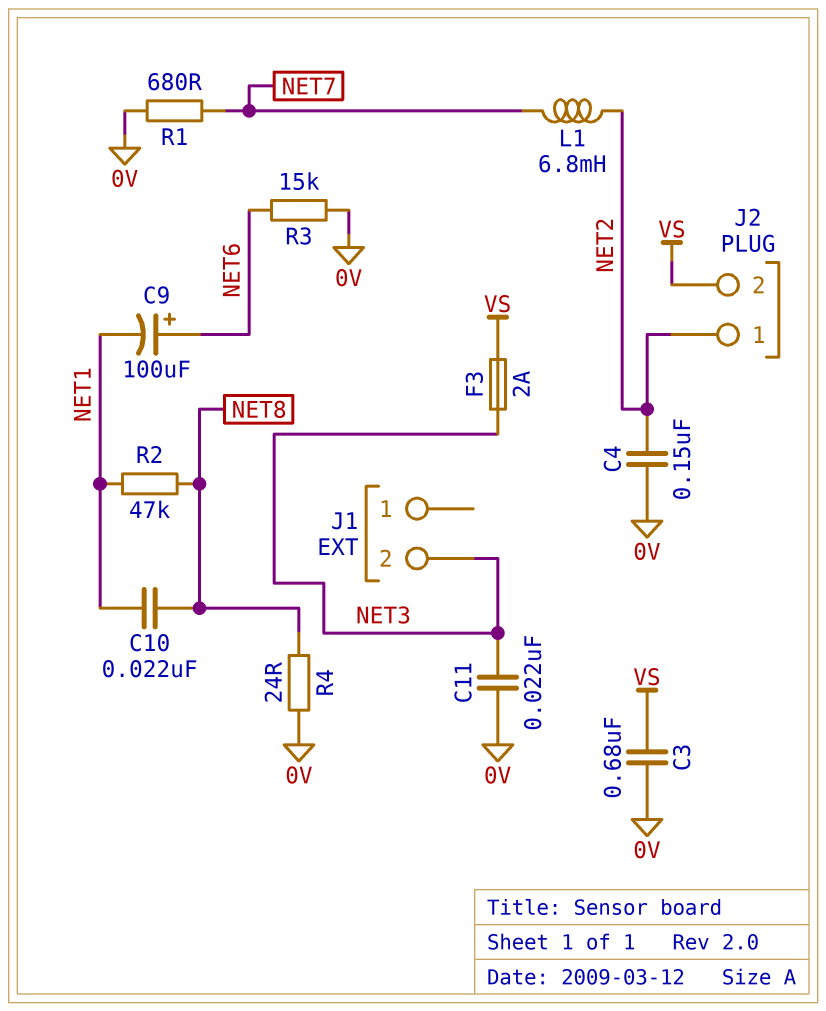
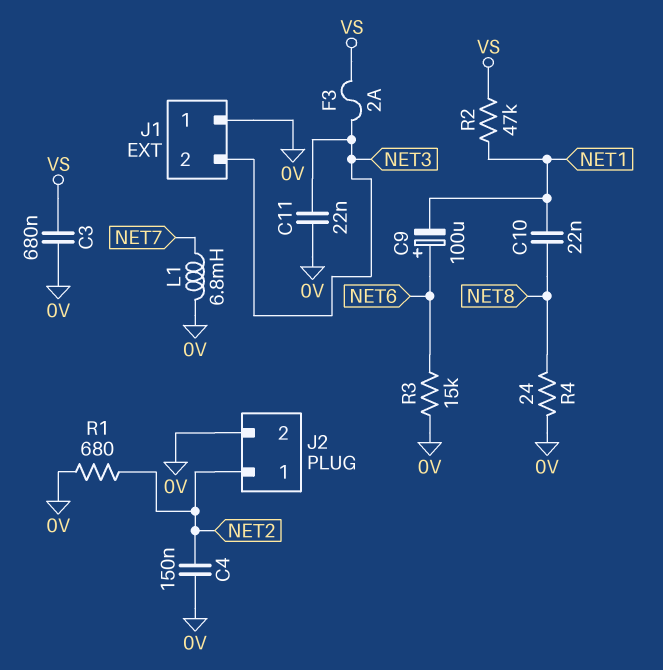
J1 pin 1: none -> 0V
J2 pin 2: VS -> 0V
L1: 6.8mH (NET2, NET7) -> 6.8mH (0V, NET7)
R1: 680 (0V, NET7) -> 680 (0V, NET2)
R2: 47k (NET1, NET8) -> 47k (NET1, VS)

